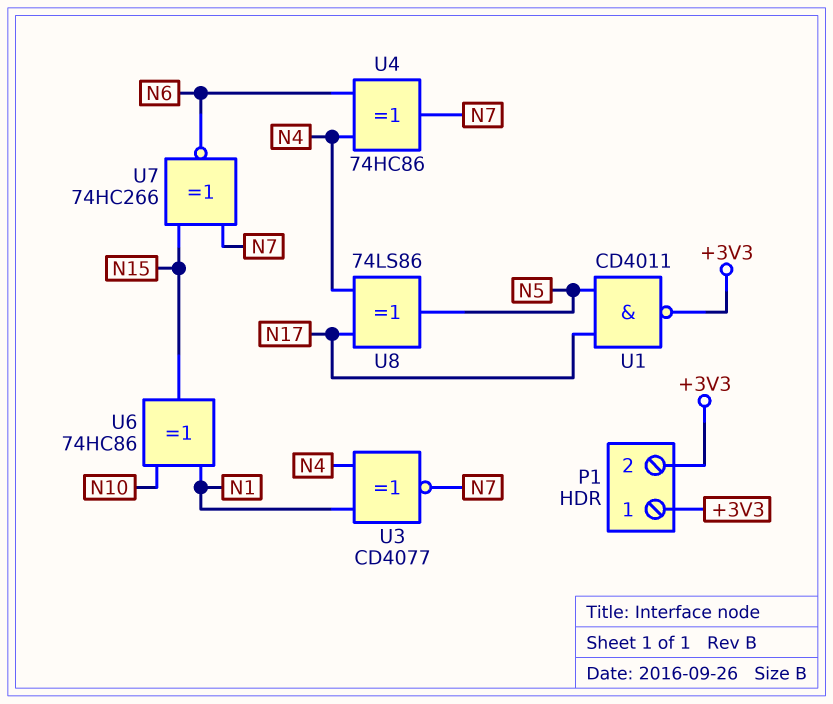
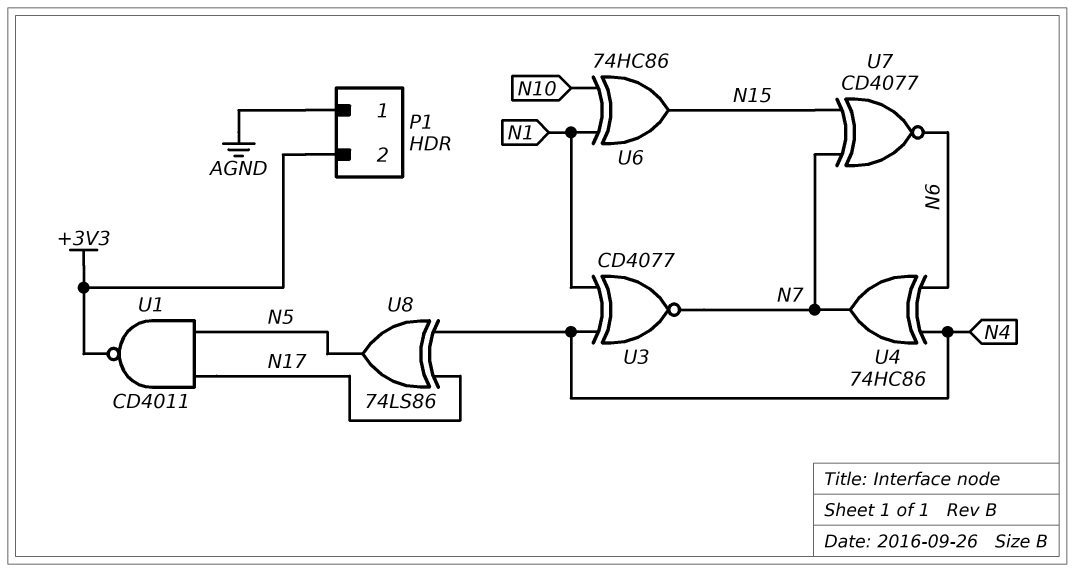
P1 pin 1: +3V3 -> AGND
U7: XNOR 74HC266 (in N7, in N15, out N6) -> XNOR CD4077 (in N7, in N15, out N6)

